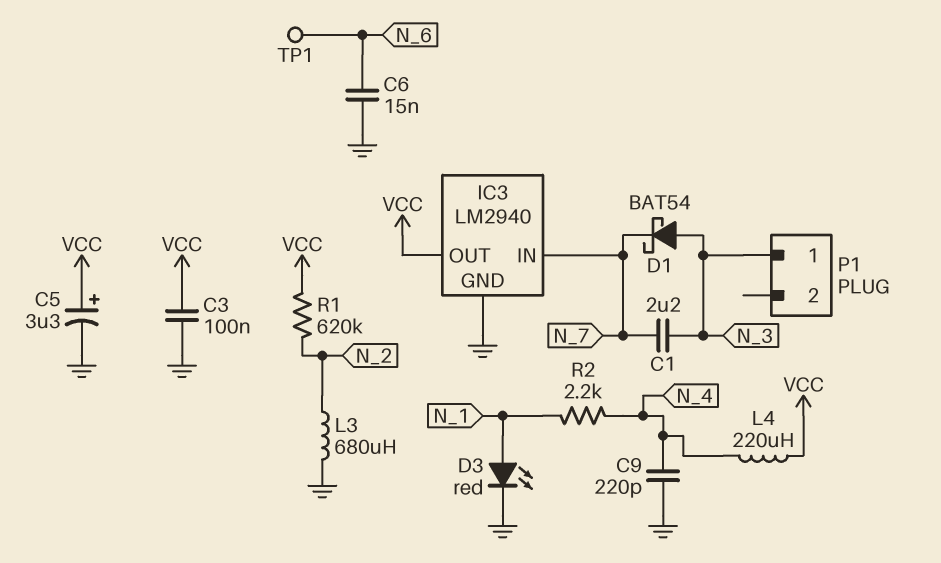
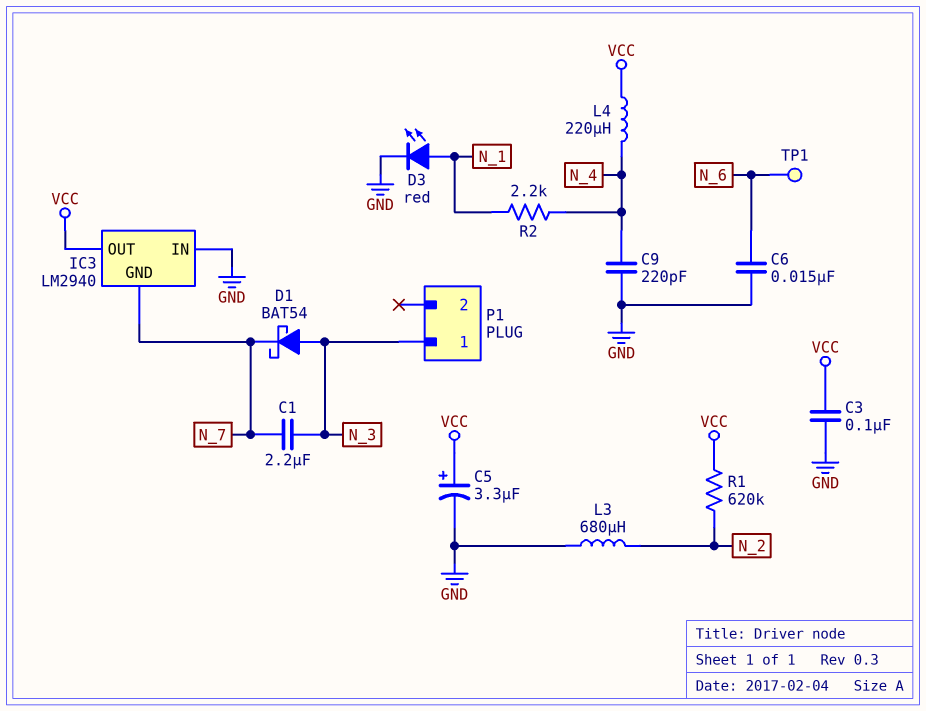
IC3 pin GND: GND -> N_7
IC3 pin IN: N_7 -> GND

